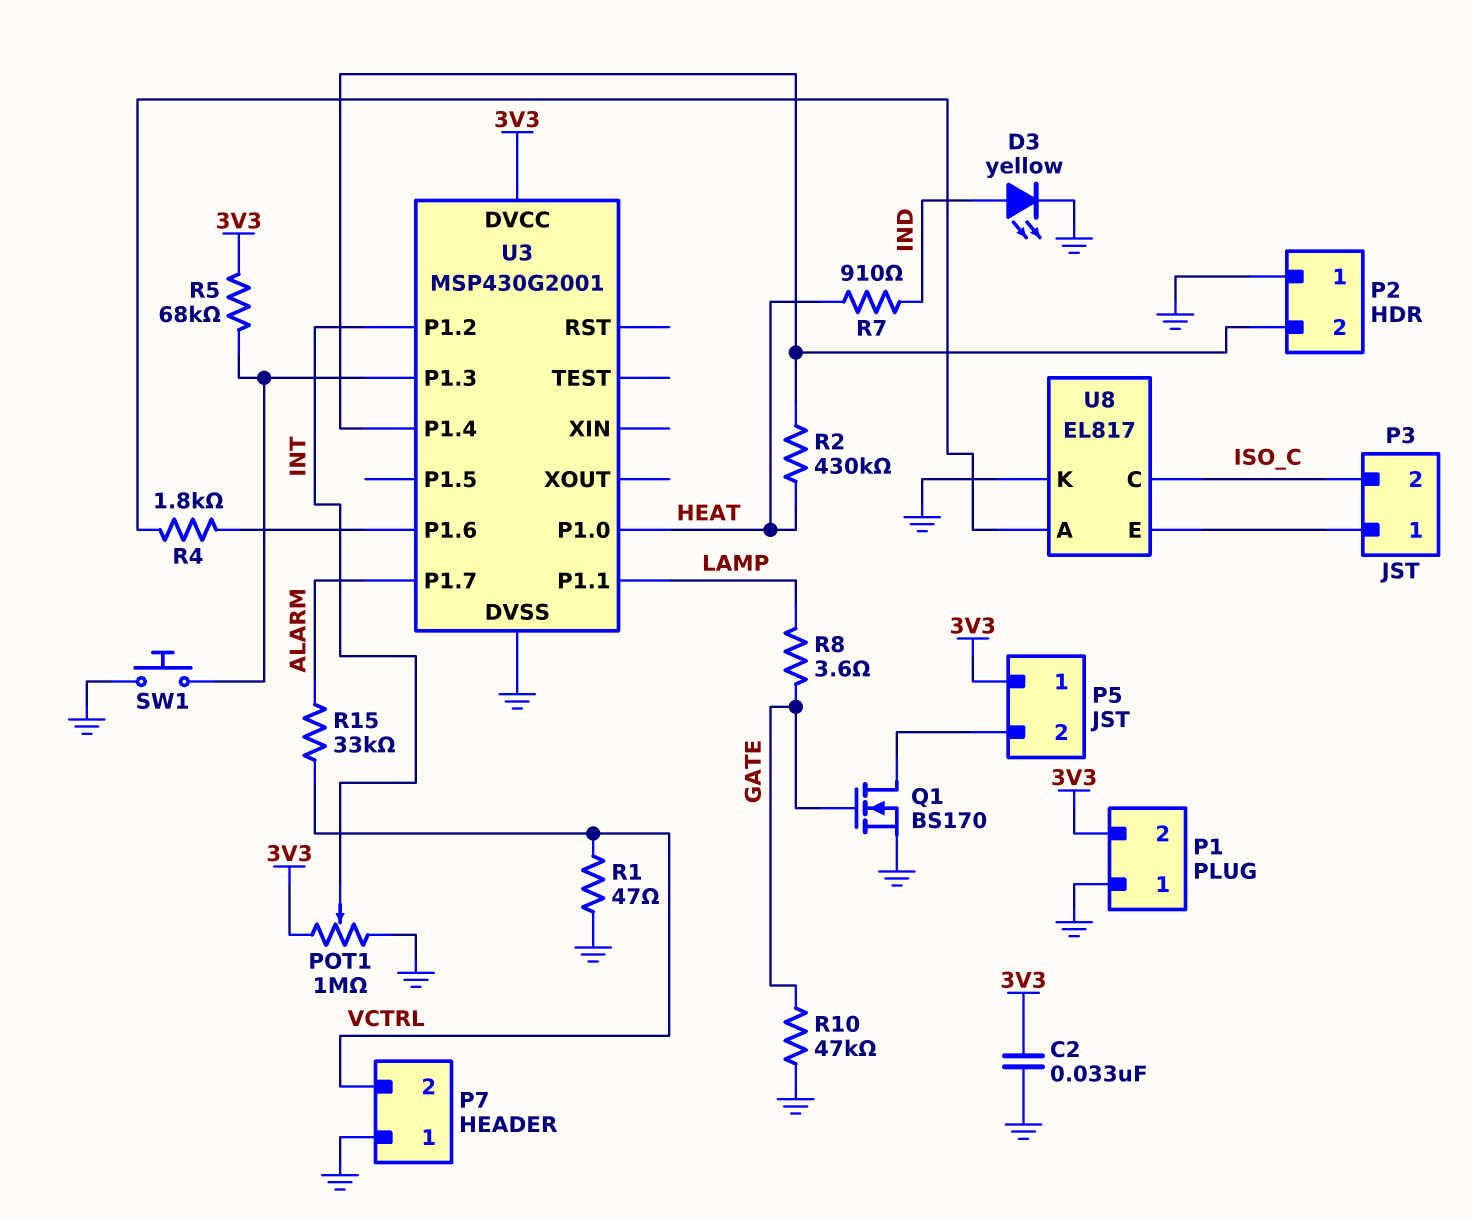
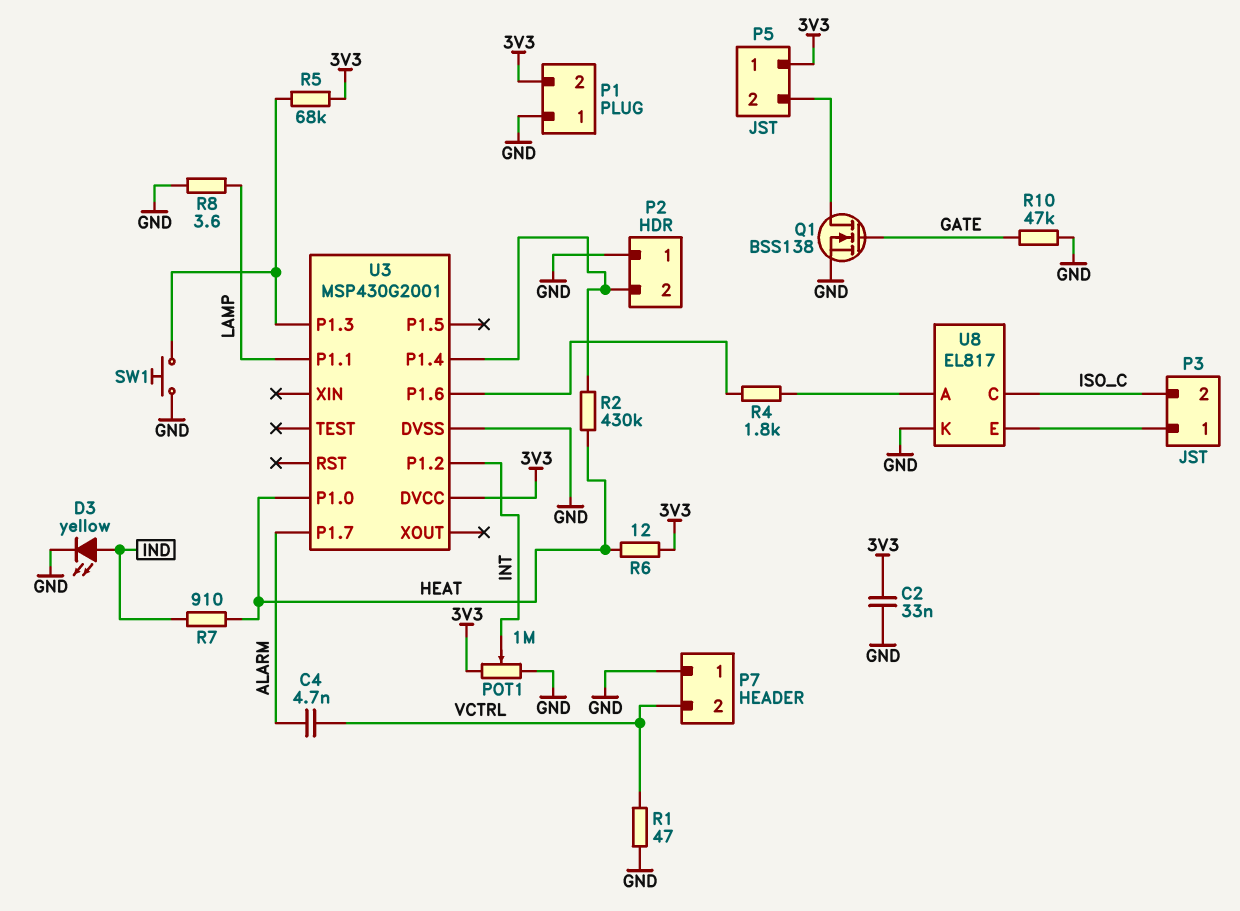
C4: none -> 4.7nF (ALARM, VCTRL)
Q1: NMOS BS170 (G GATE, D P5/2, S GND) -> NMOS BSS138 (G GATE, D P5/2, S GND)
R6: none -> 12 (3V3, HEAT)
R8: 3.6 (GATE, LAMP) -> 3.6 (GND, LAMP)
R15: 33k (ALARM, VCTRL) -> none

